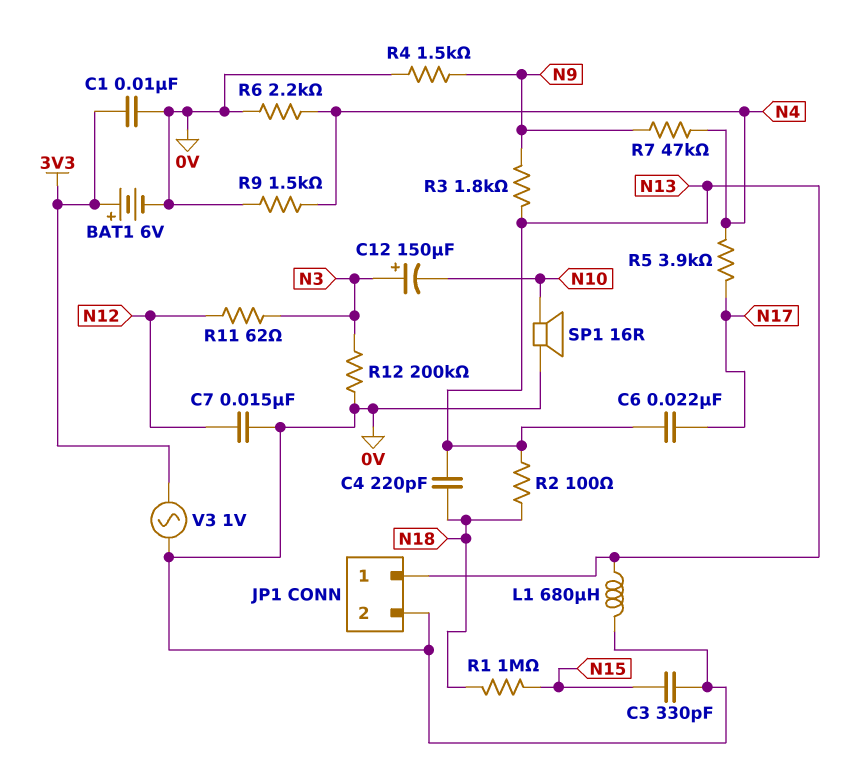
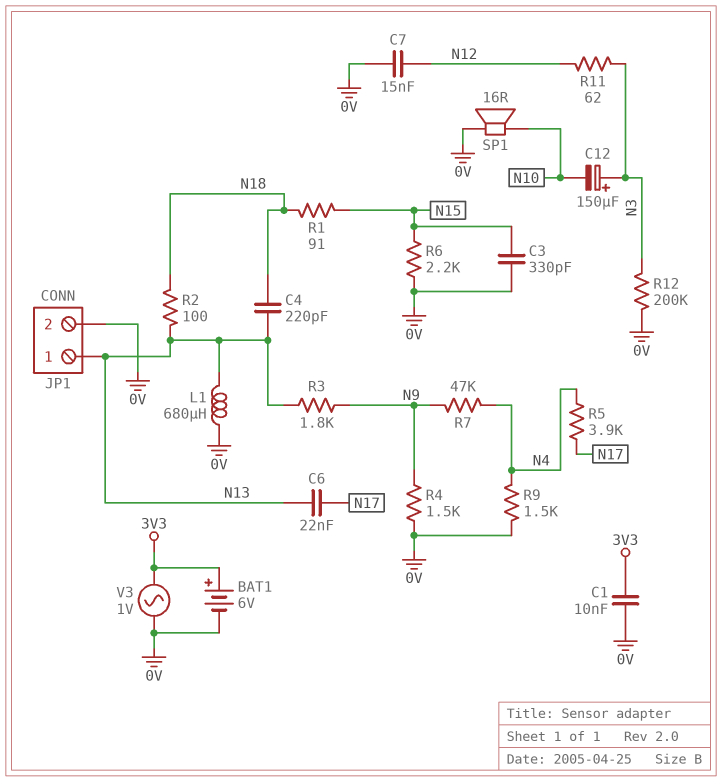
R1: 1M (N15, N18) -> 91 (N15, N18)
R6: 2.2k (0V, N4) -> 2.2k (0V, N15)

